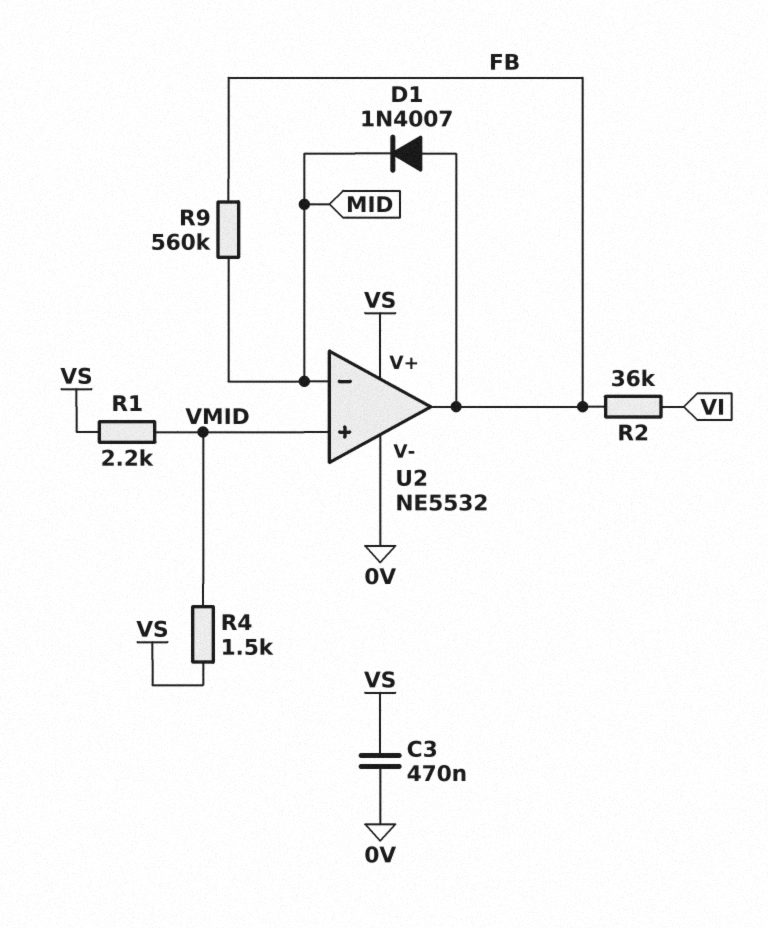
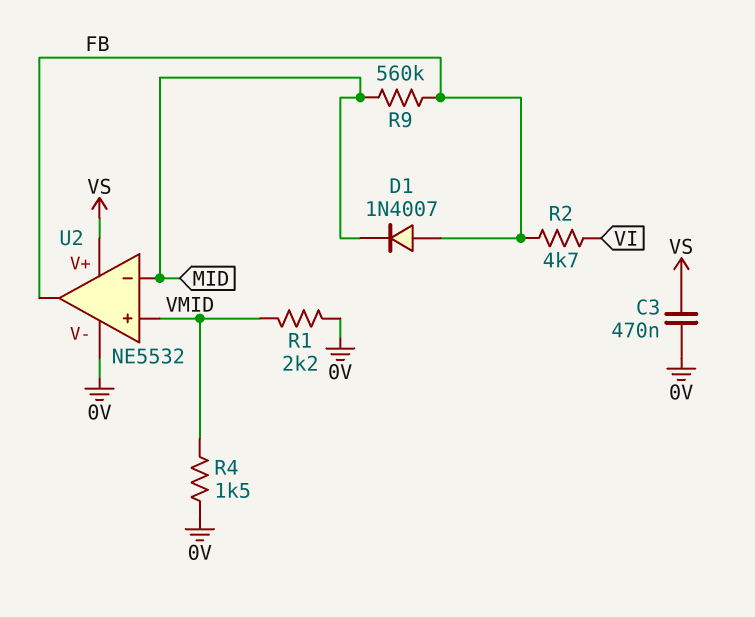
R1: 2.2k (VMID, VS) -> 2.2k (0V, VMID)
R2: 36k (FB, VI) -> 4.7k (FB, VI)
R4: 1.5k (VMID, VS) -> 1.5k (0V, VMID)

